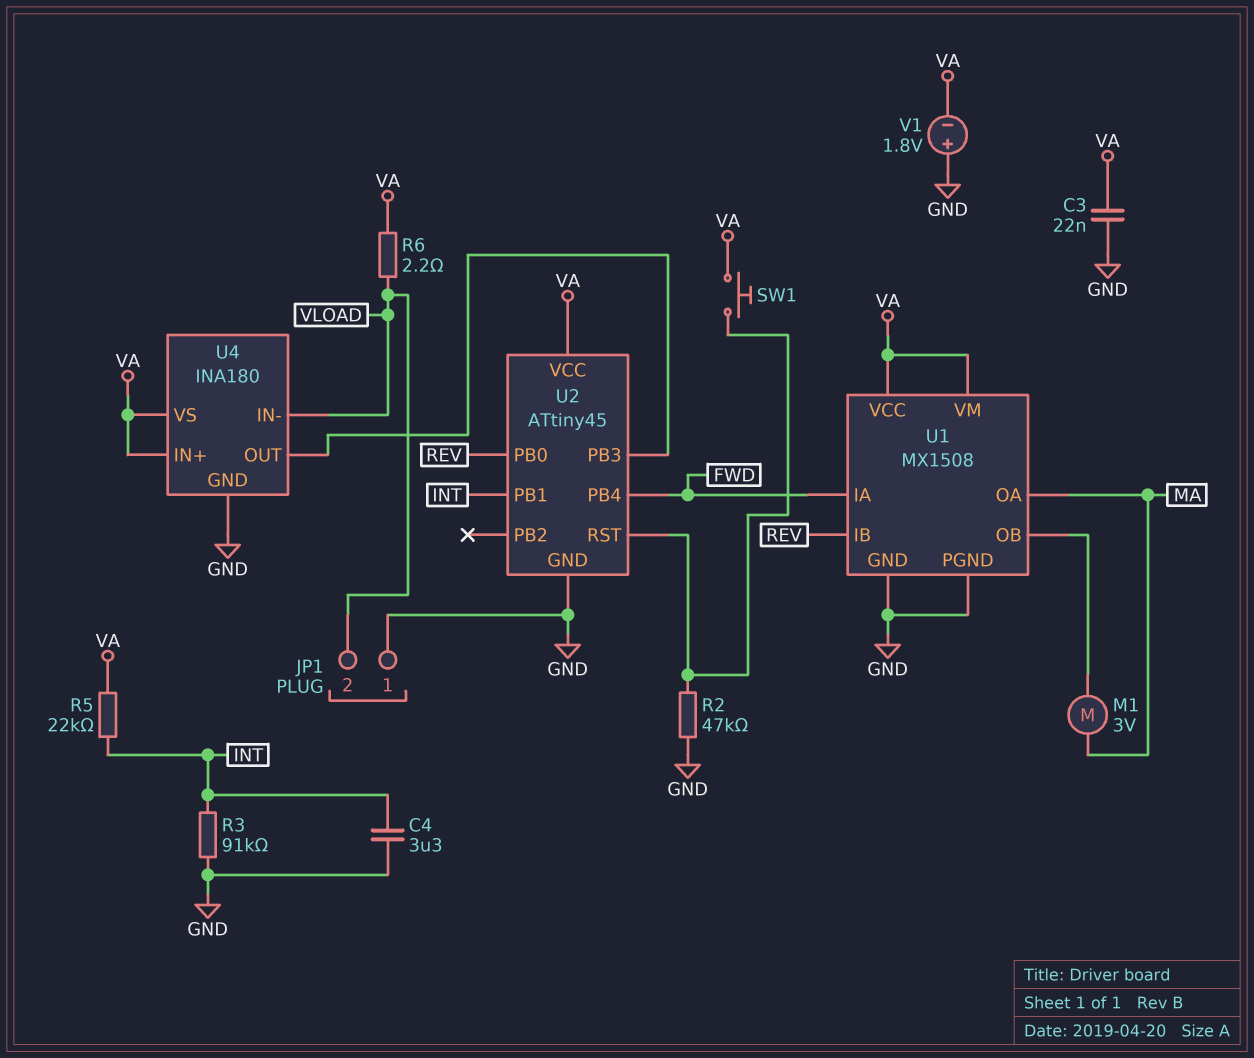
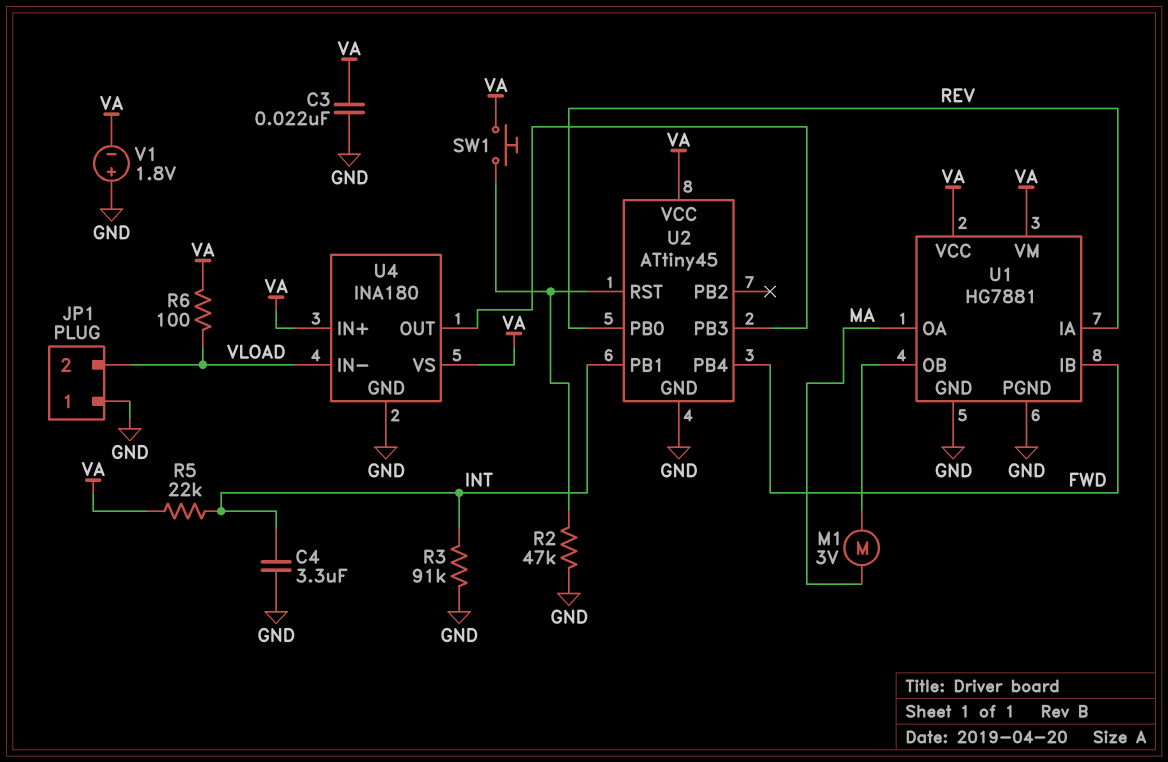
R6: 2.2 (VA, VLOAD) -> 100 (VA, VLOAD)
U1: MX1508 -> HG7881
U1 pin IA: FWD -> REV
U1 pin IB: REV -> FWD

